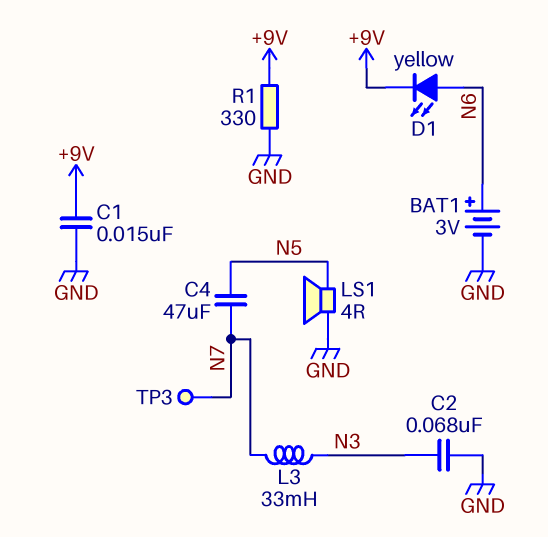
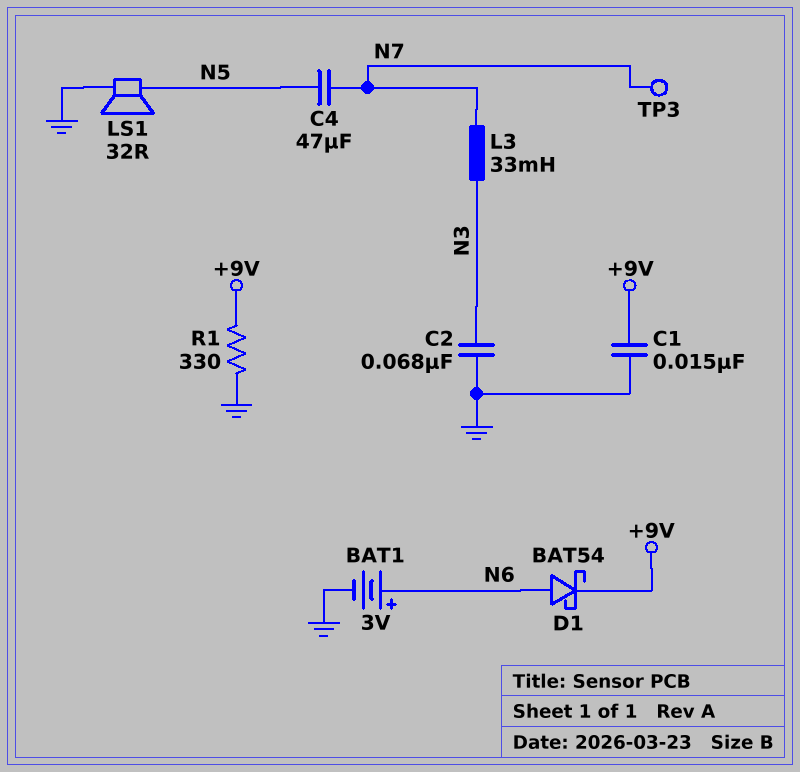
D1: LED yellow (A N6, K +9V) -> schottky BAT54 (A N6, K +9V)
LS1: speaker 4R (GND, N5) -> speaker 32R (GND, N5)

